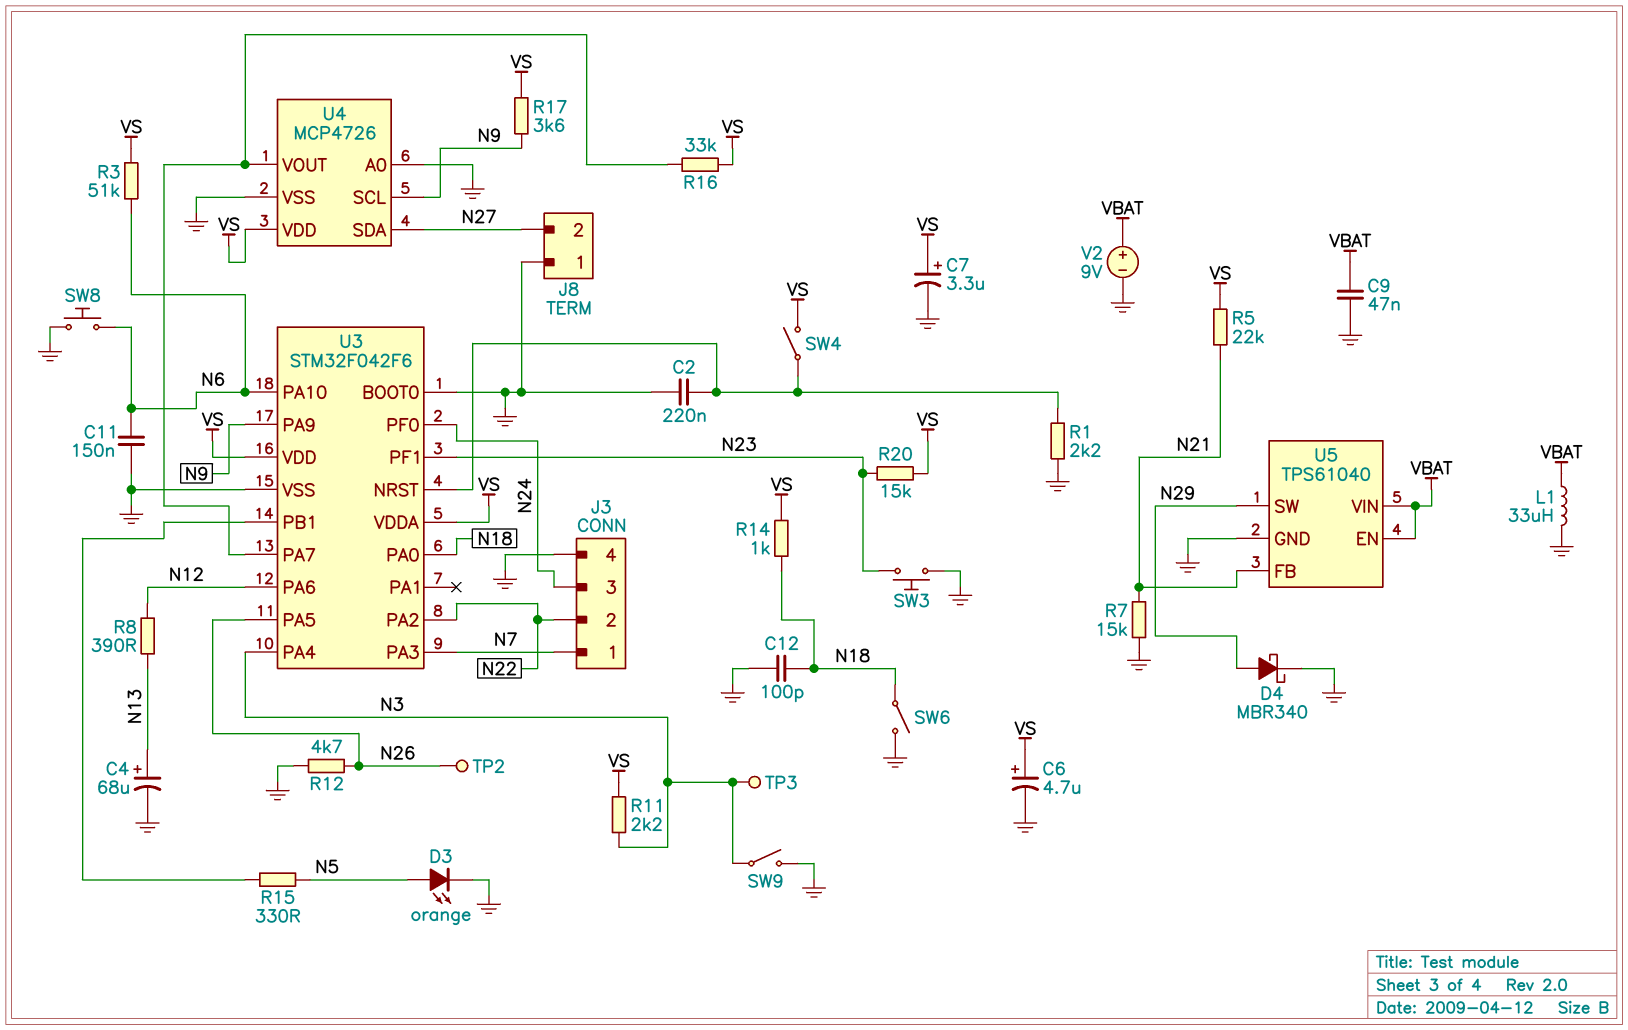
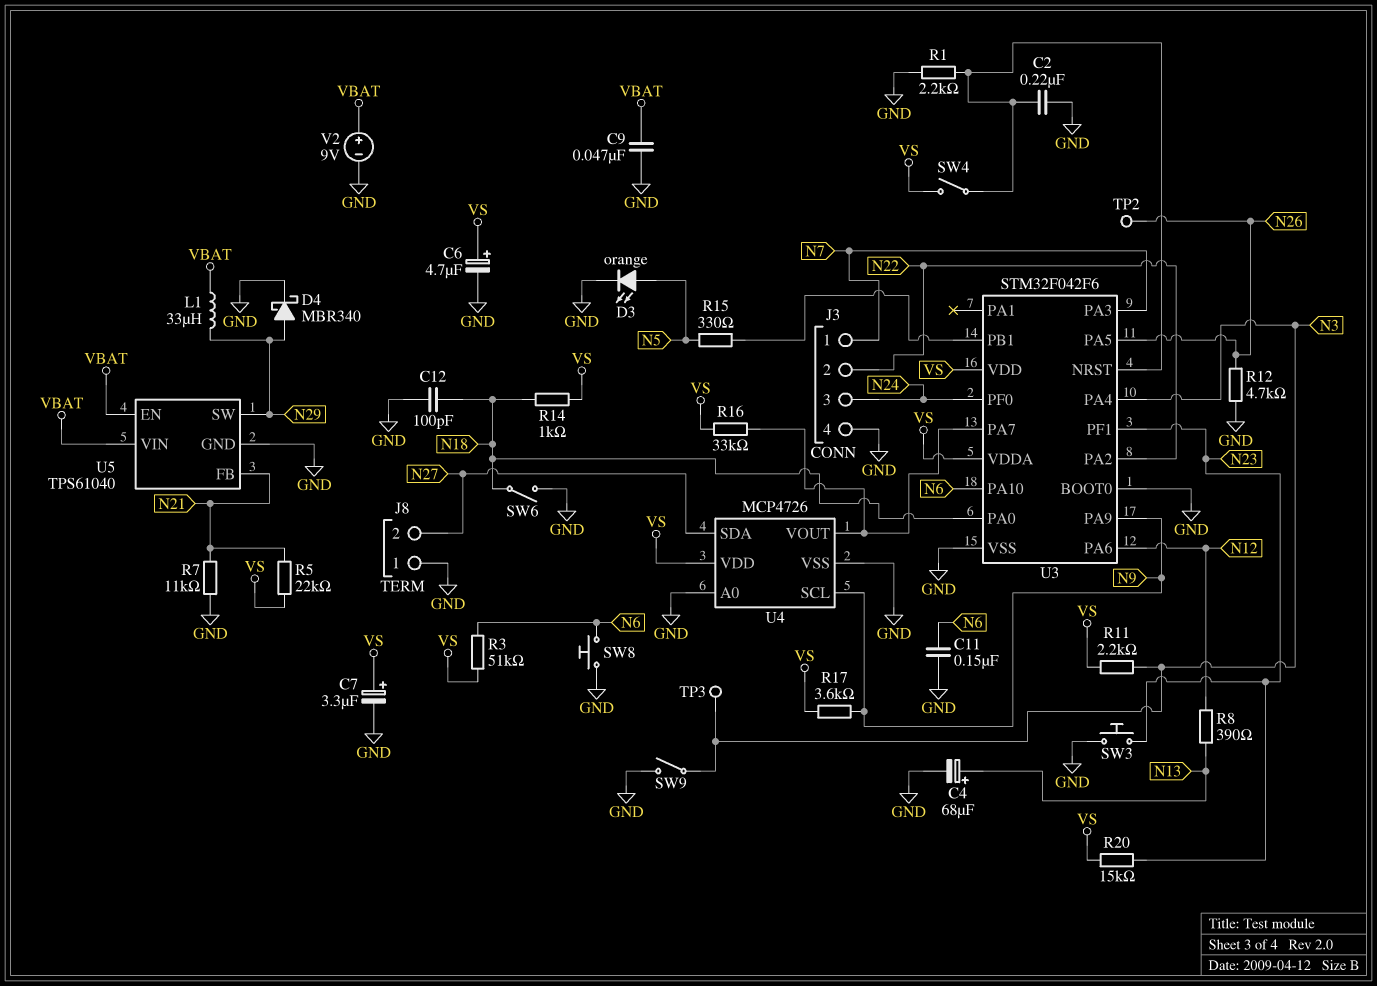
L1: 33uH (GND, VBAT) -> 33uH (N29, VBAT)
R7: 15k (GND, N21) -> 11k (GND, N21)

